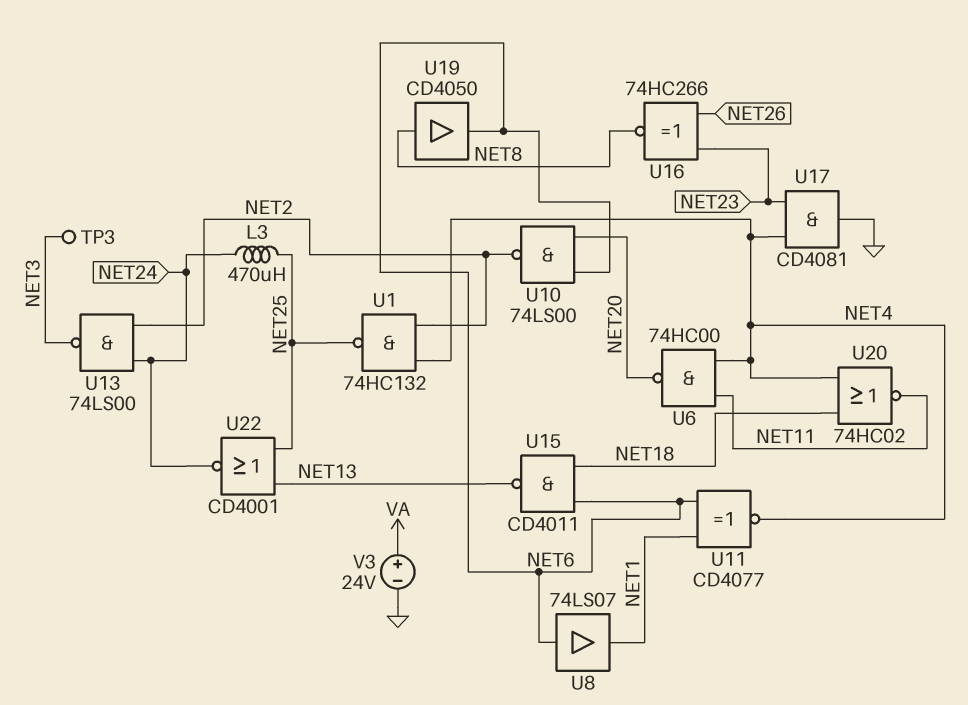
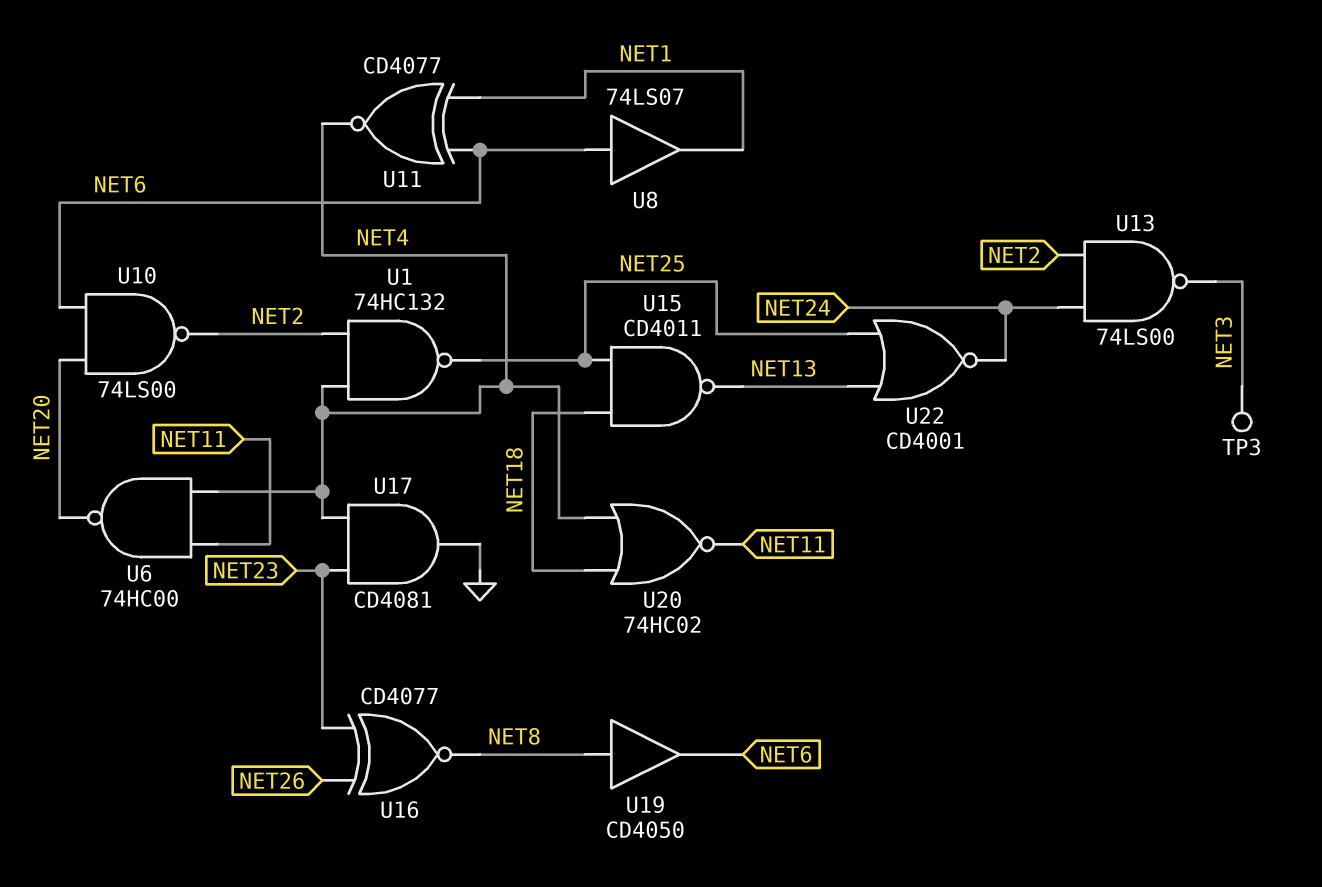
L3: 470uH (NET24, NET25) -> none
U15: NAND CD4011 (in NET6, in NET18, out NET13) -> NAND CD4011 (in NET18, in NET25, out NET13)
U16: XNOR 74HC266 (in NET23, in NET26, out NET8) -> XNOR CD4077 (in NET23, in NET26, out NET8)
V3: 24V (plus VA, minus GND) -> none

